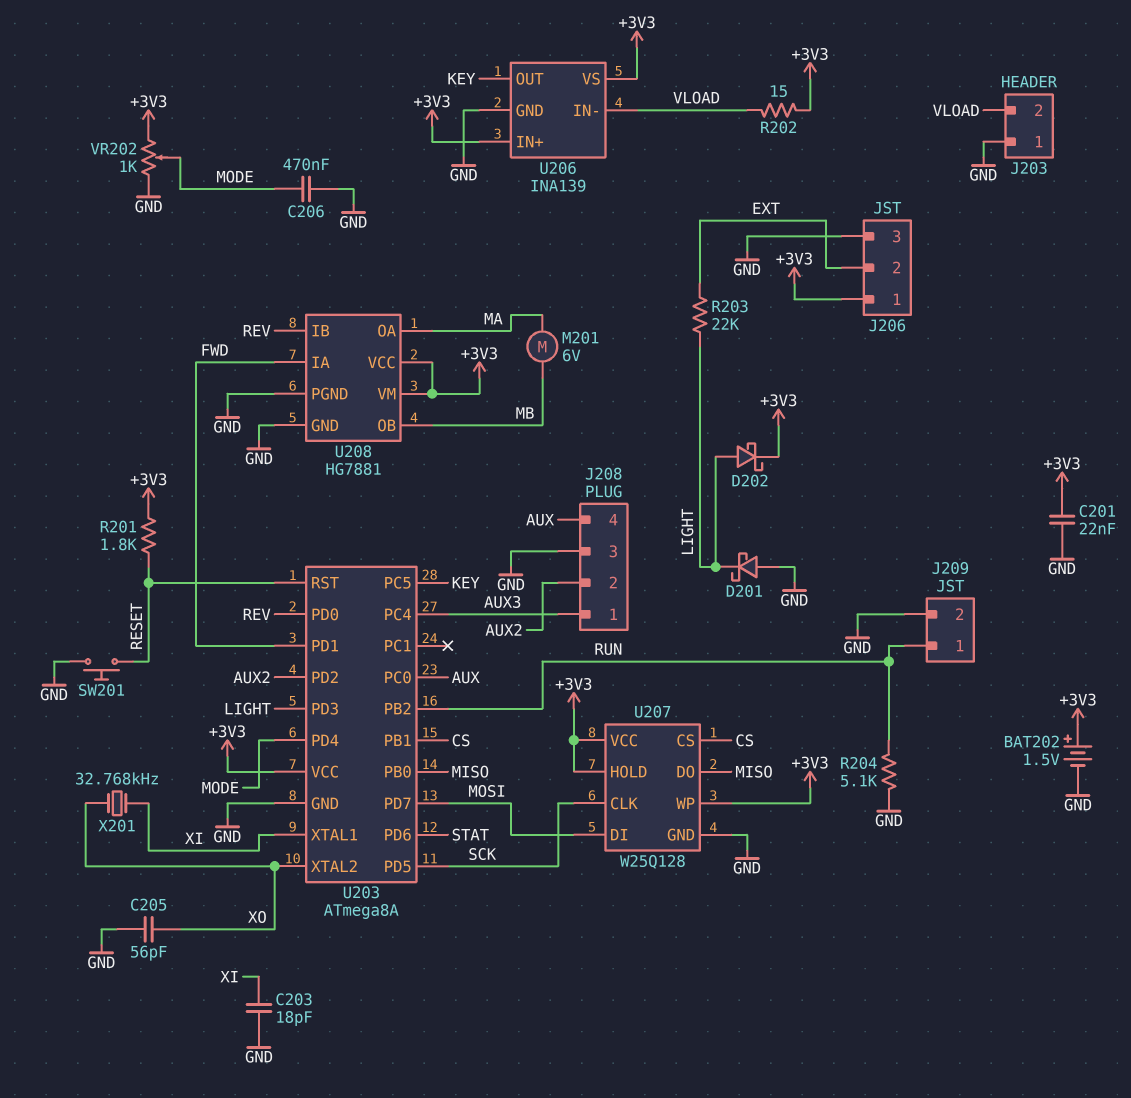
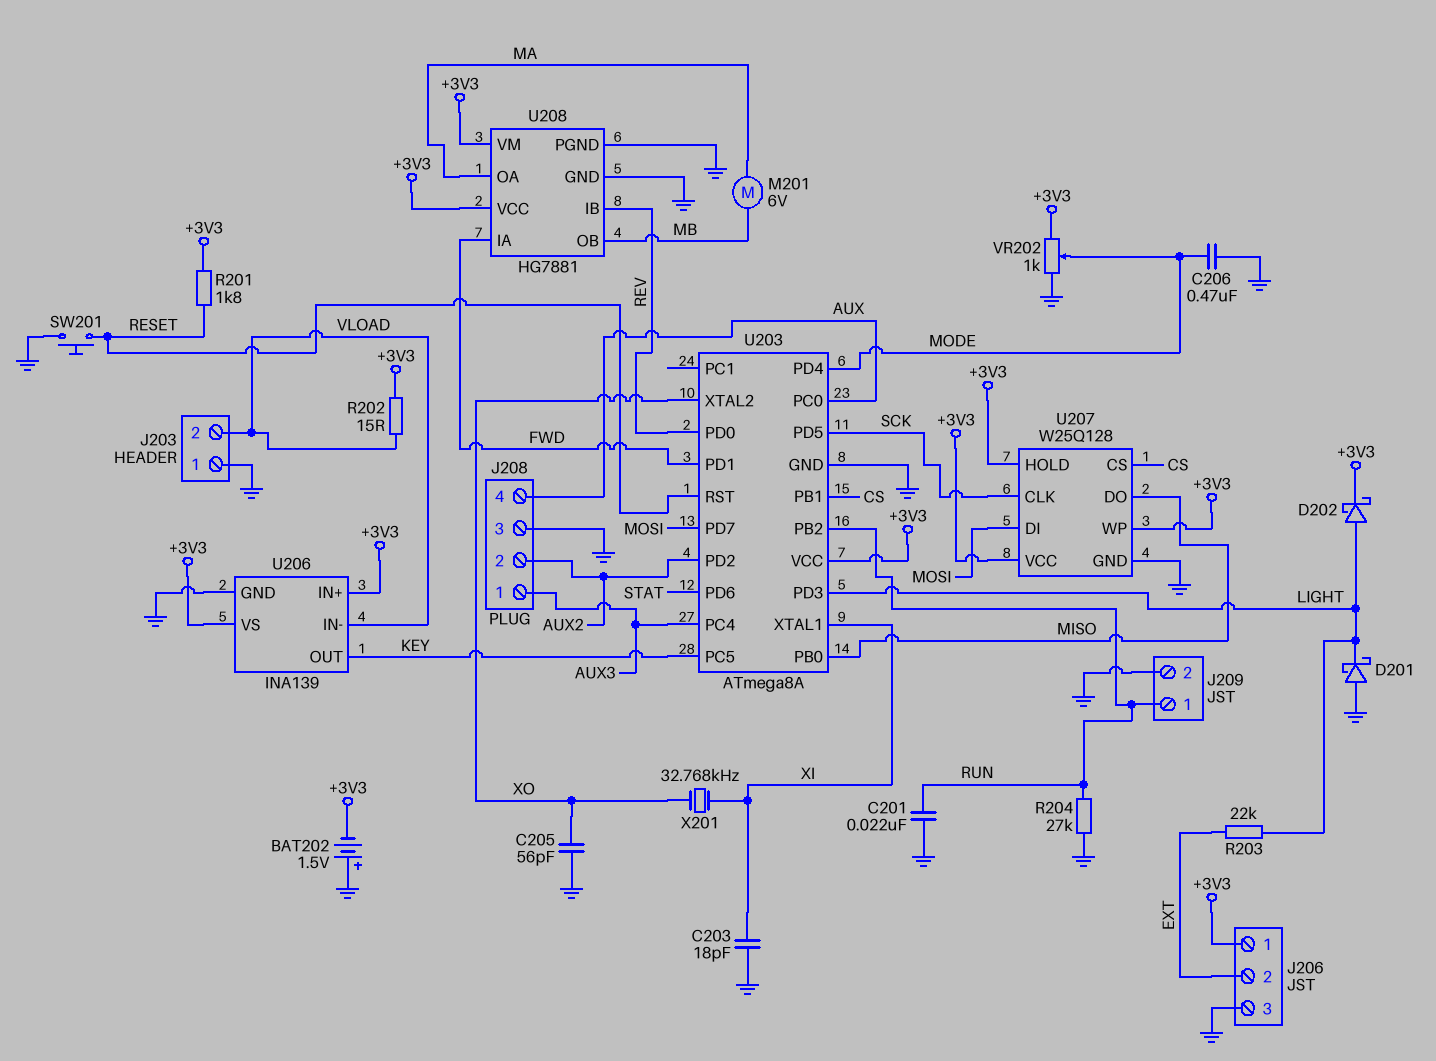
BAT202: 1.5V (plus +3V3, minus GND) -> 1.5V (plus GND, minus +3V3)
C201: 22nF (+3V3, GND) -> 22nF (GND, RUN)
R204: 5.1k (GND, RUN) -> 27k (GND, RUN)

